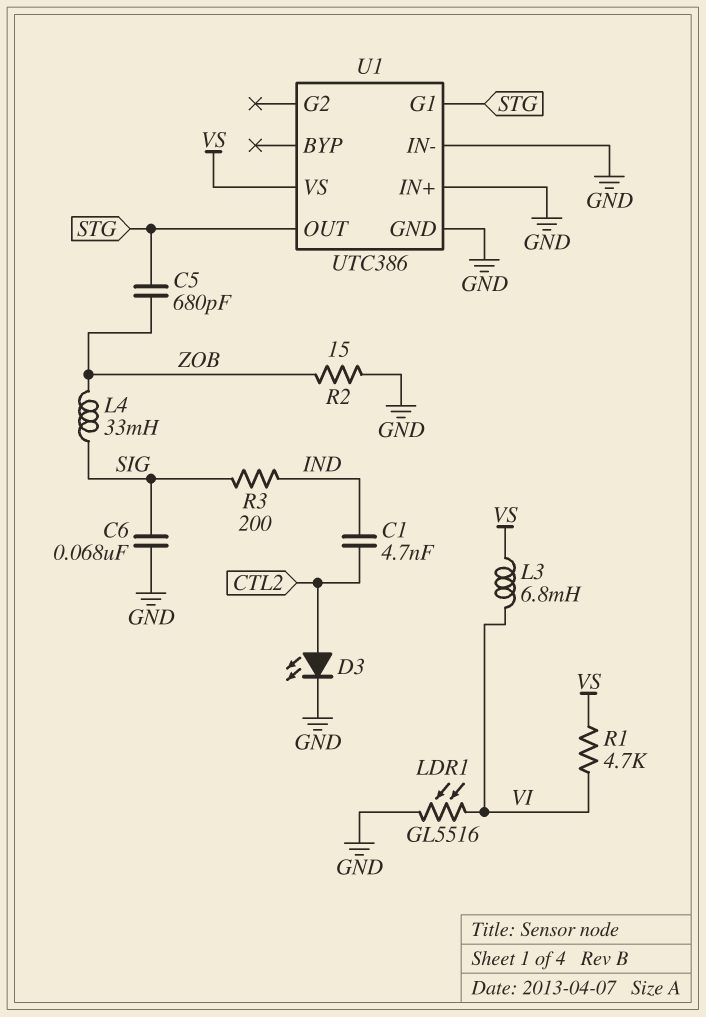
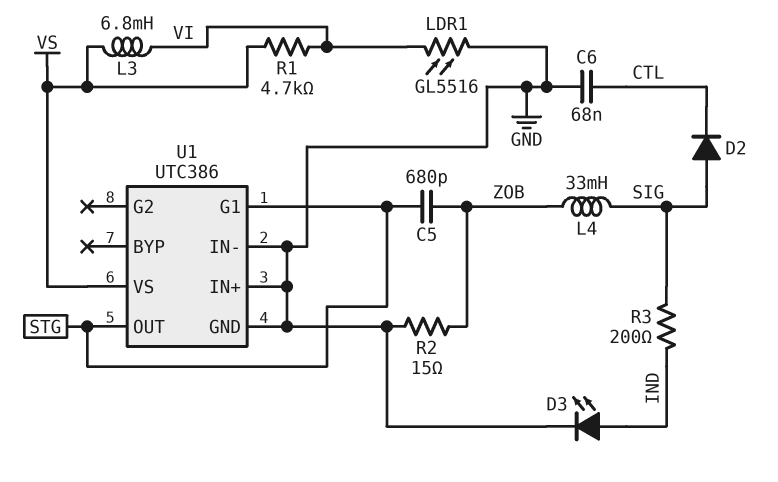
C1: 4.7nF (CTL2, IND) -> none
C6: 68nF (GND, SIG) -> 68nF (CTL, GND)
D2: none -> diode (A SIG, K CTL)
D3: LED (A CTL2, K GND) -> LED (A IND, K GND)

